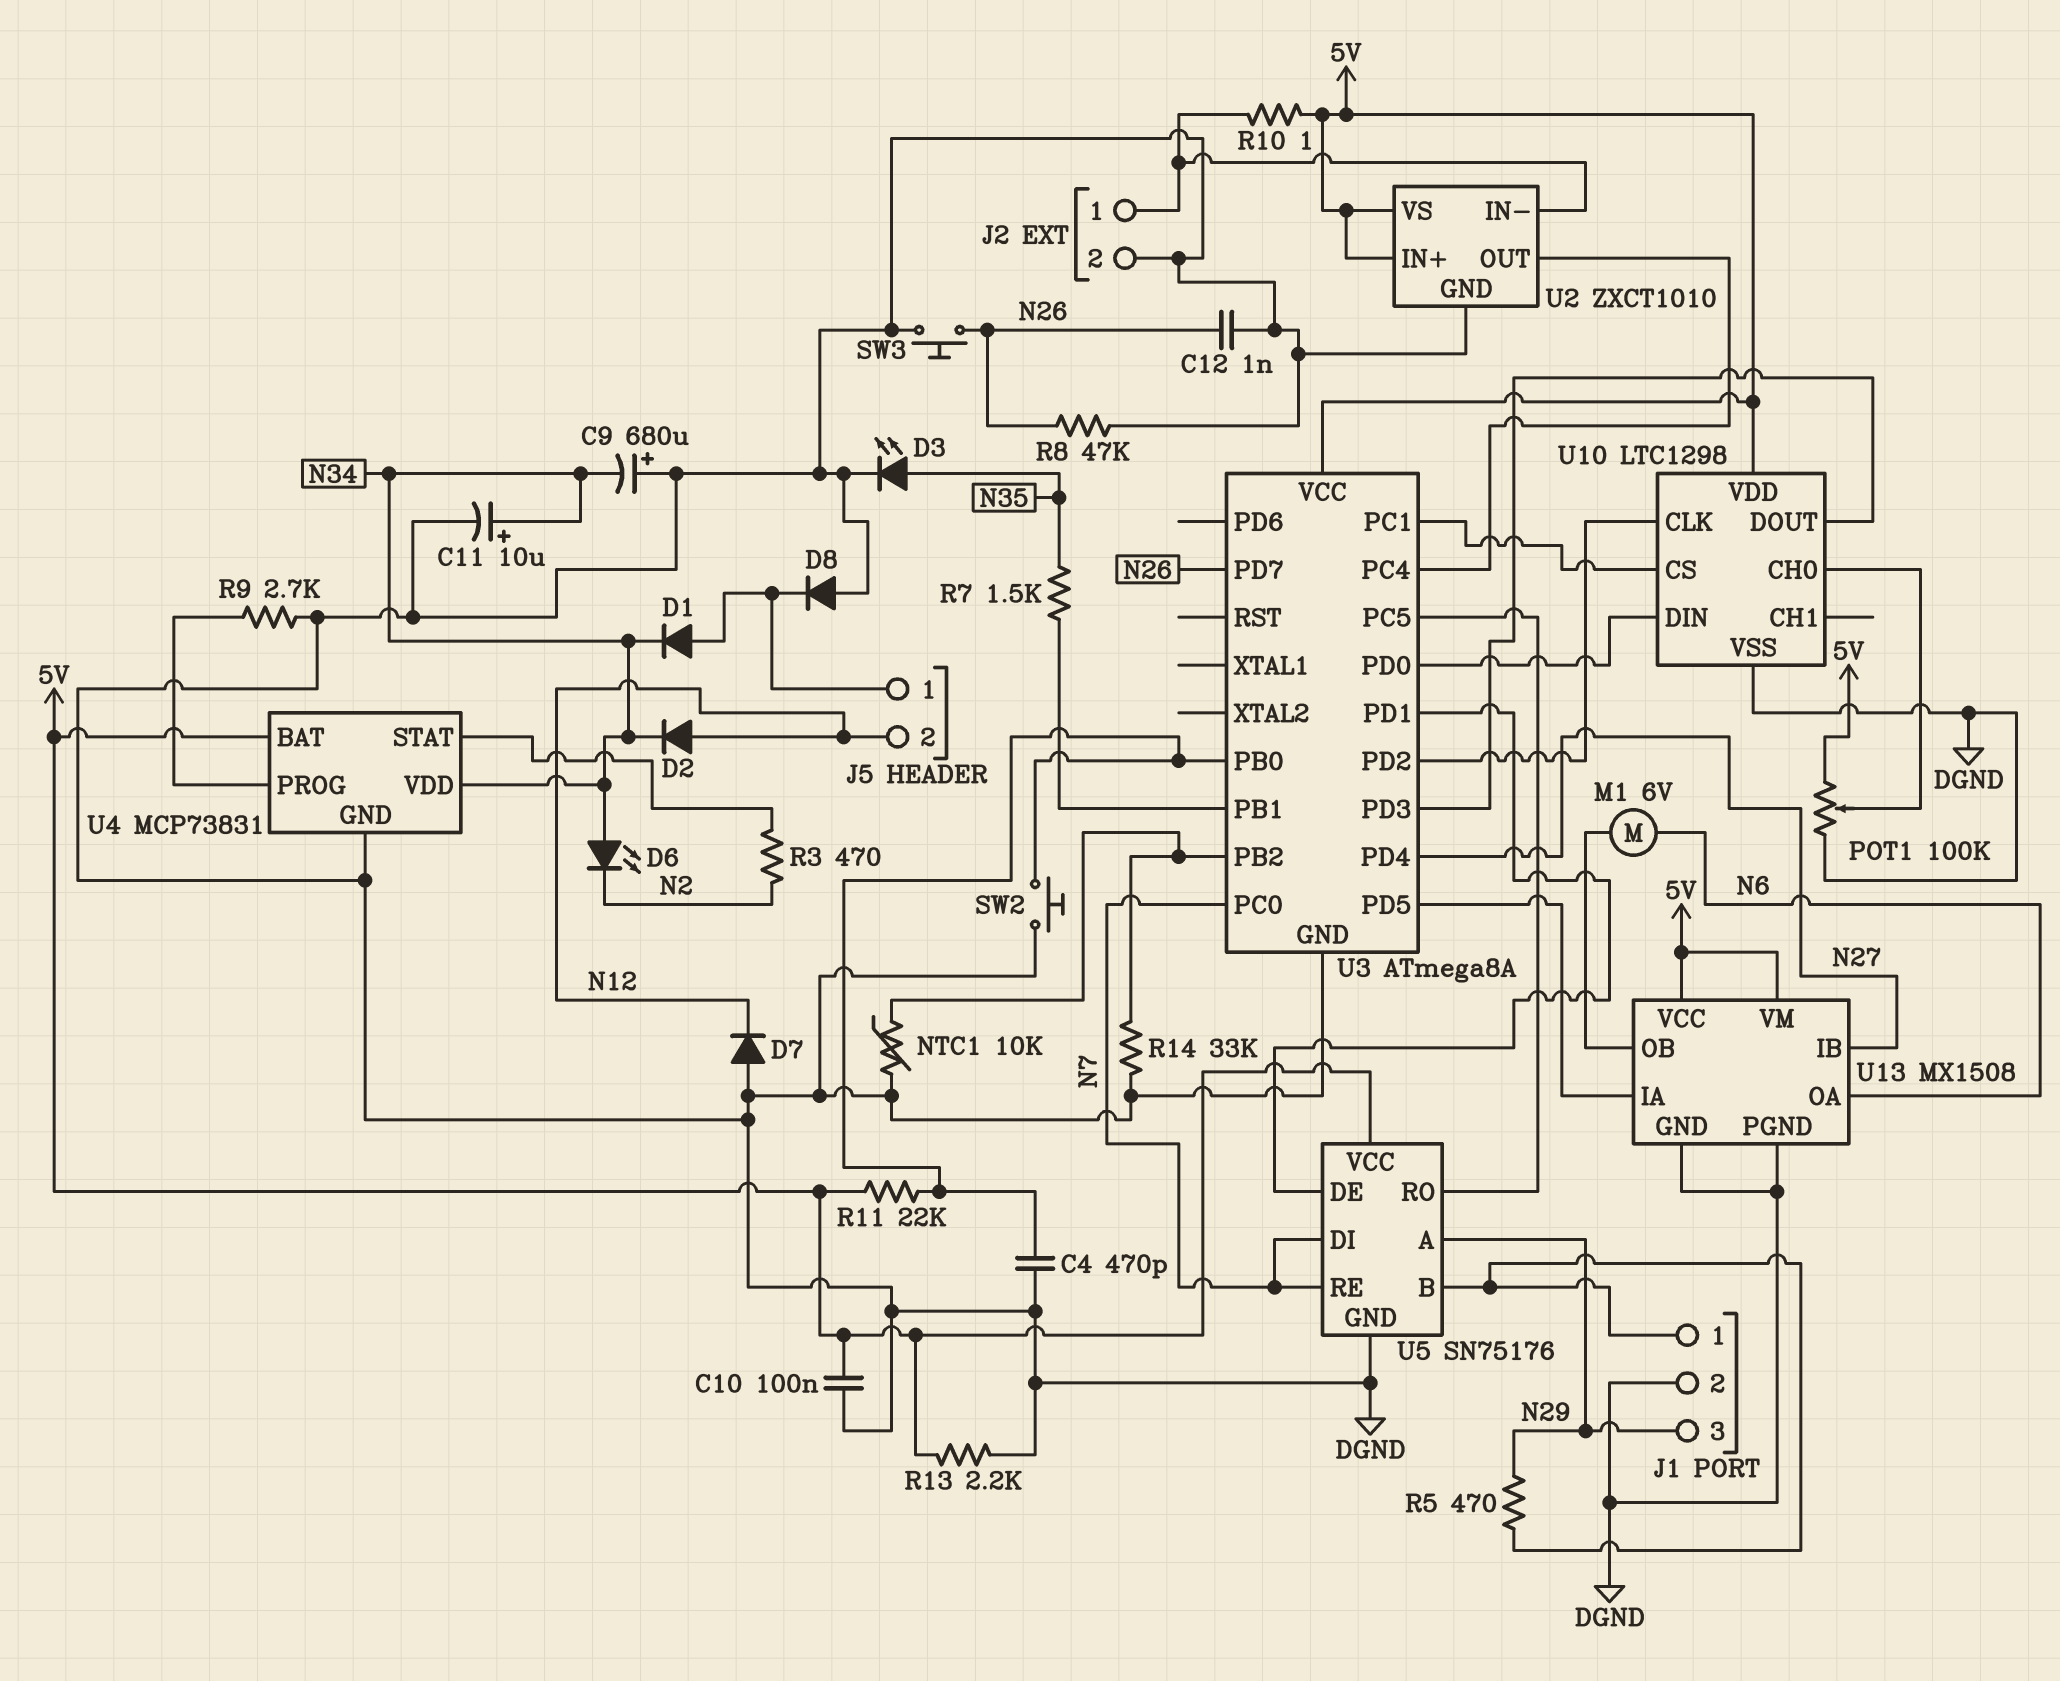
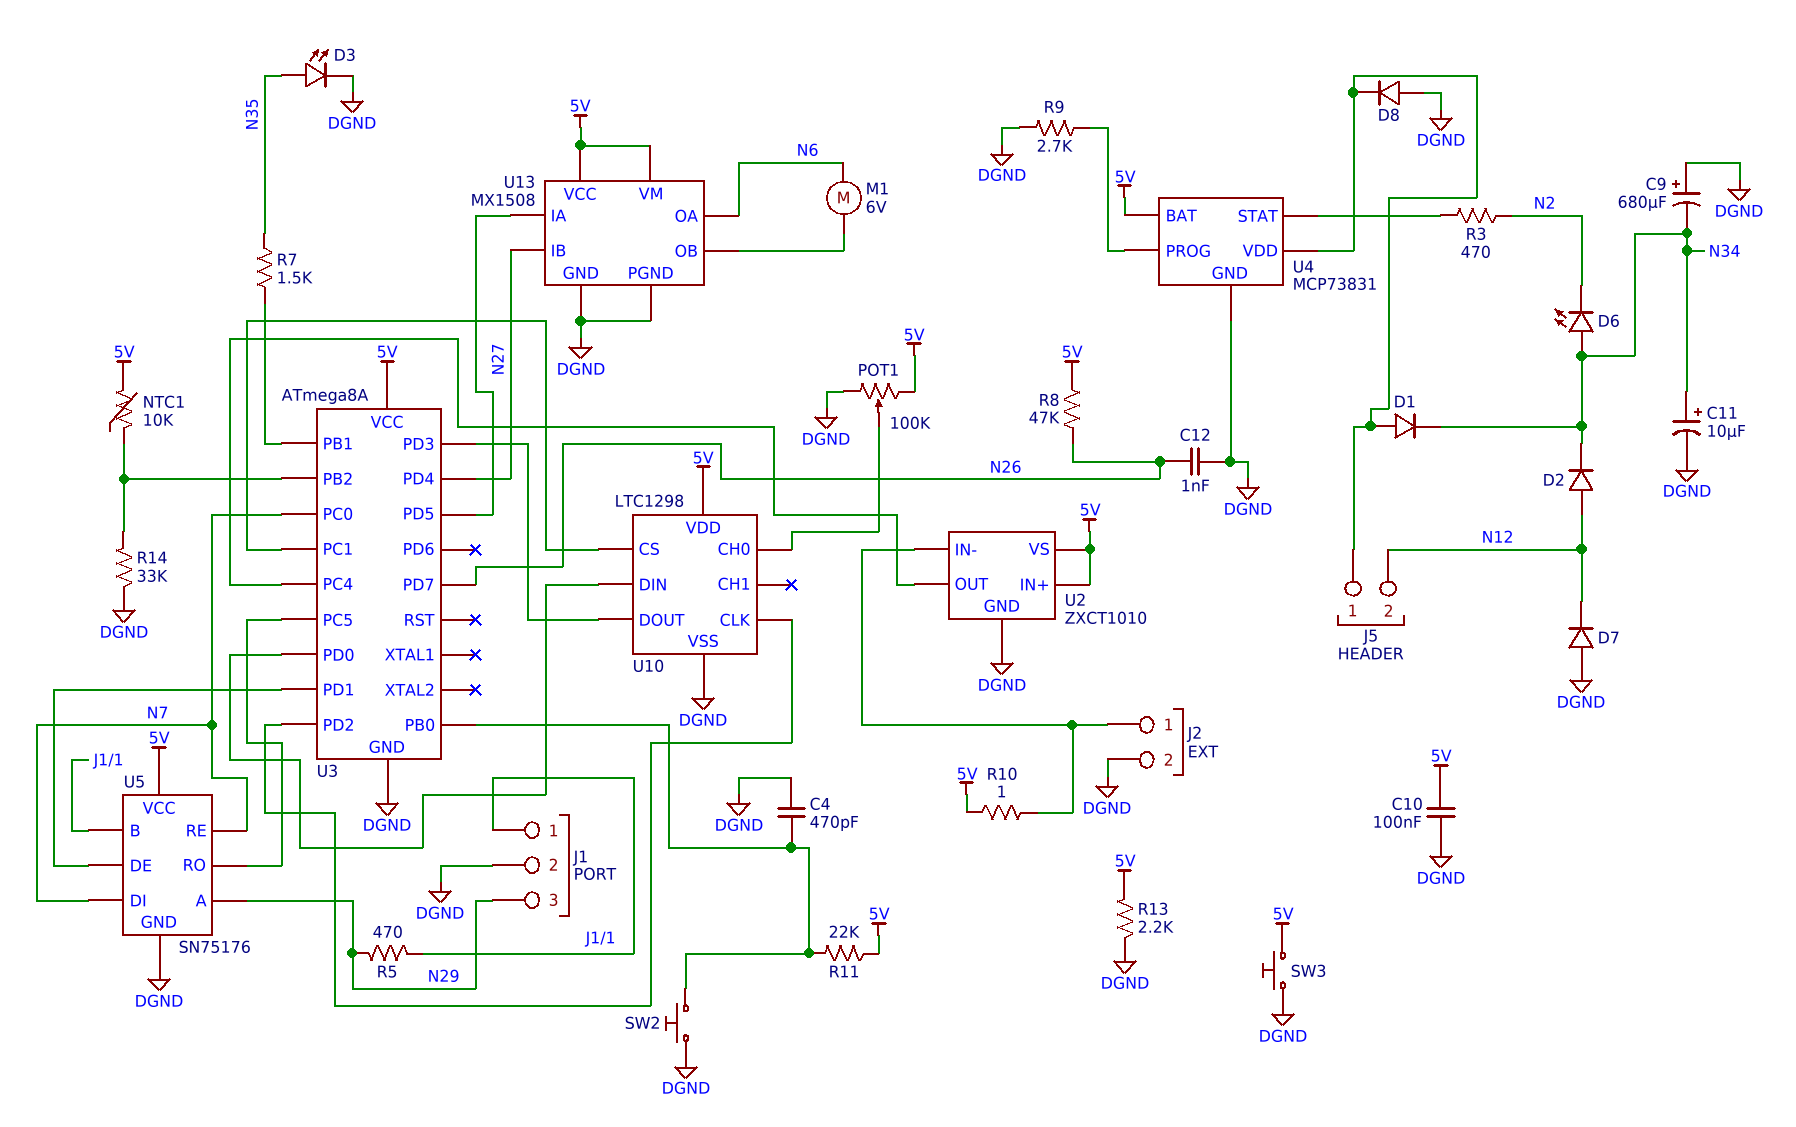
NTC1: 10k (DGND, U3/PB2) -> 10k (5V, U3/PB2)
R8: 47k (DGND, N26) -> 47k (5V, N26)
SW3: button (DGND, N26) -> button (5V, DGND)
U4 pin VDD: N34 -> J5/1

